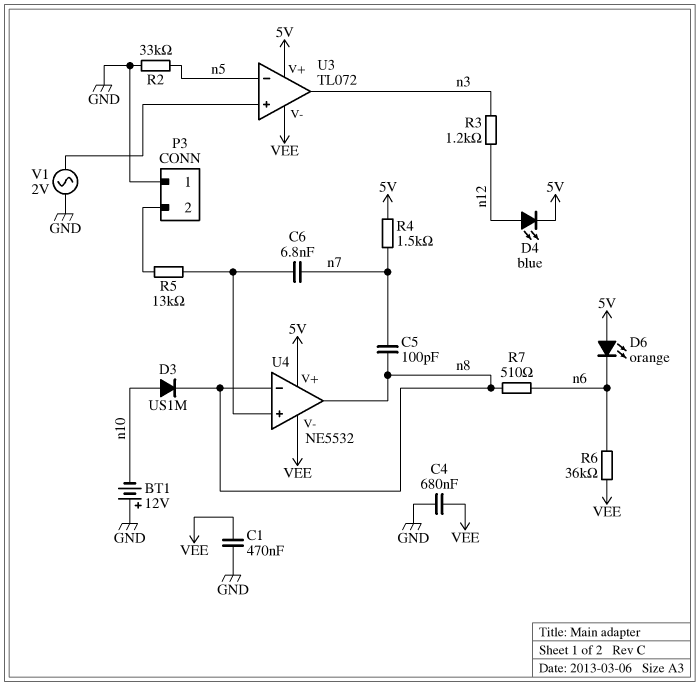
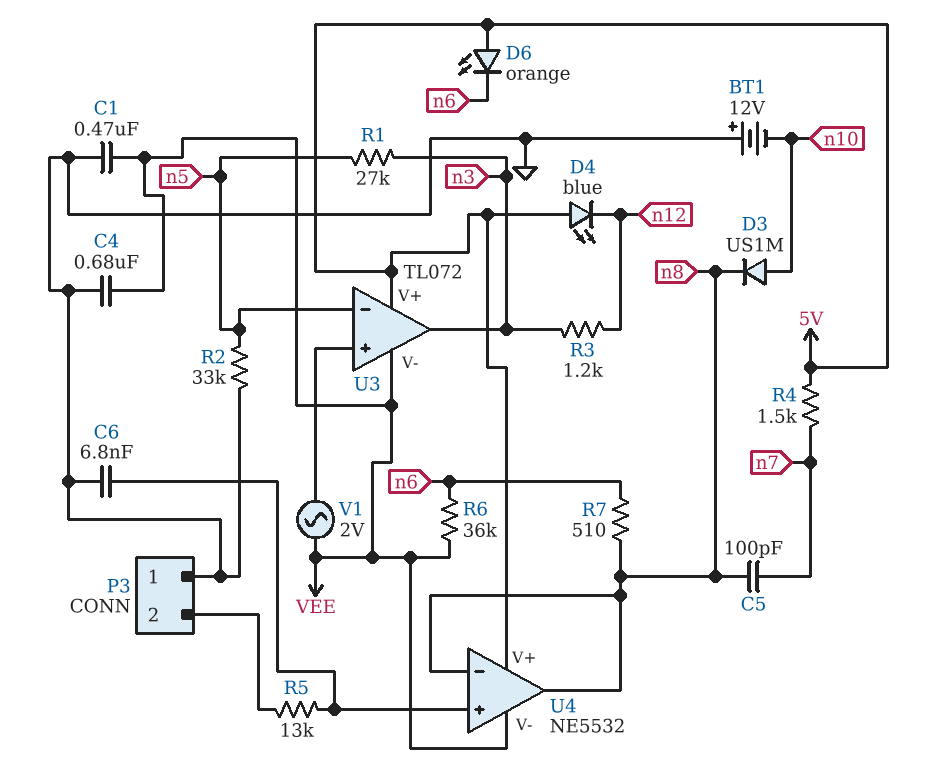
C6: 6.8nF (U4/in+, n7) -> 6.8nF (GND, U4/in+)
D4: LED blue (A n12, K 5V) -> LED blue (A 5V, K n12)
R1: none -> 27k (n3, n5)
V1: AC 2V (GND, U3/in+) -> AC 2V (U3/in+, VEE)

